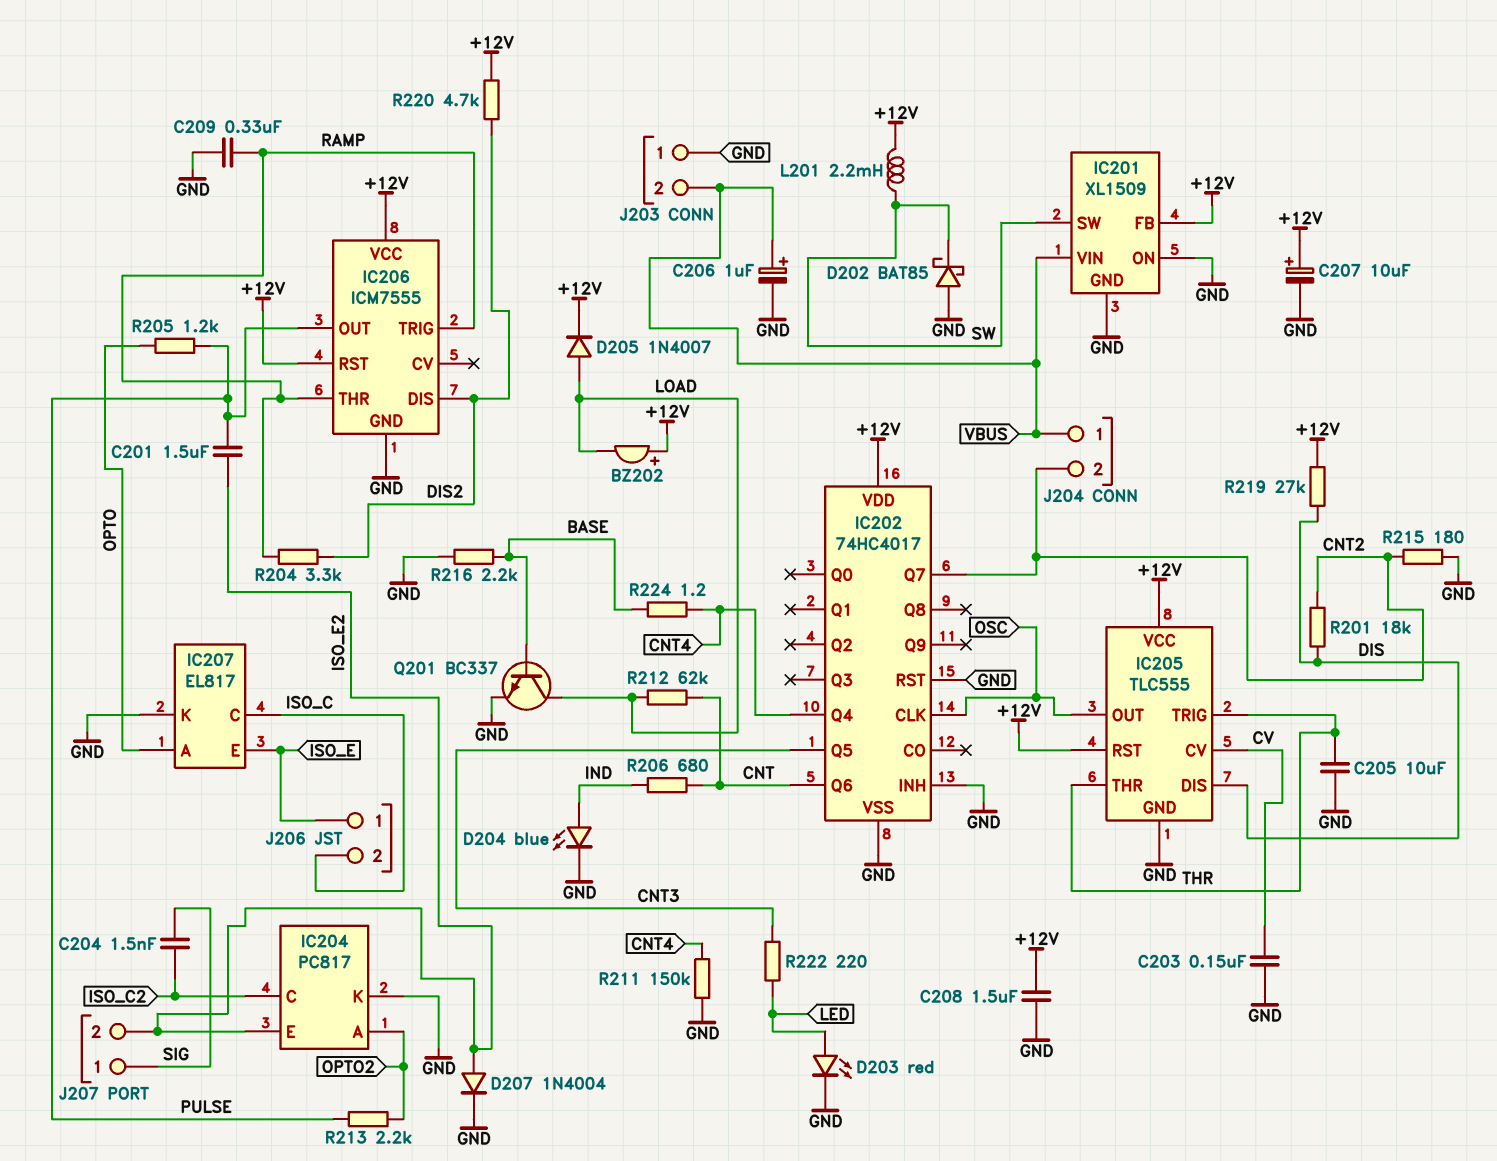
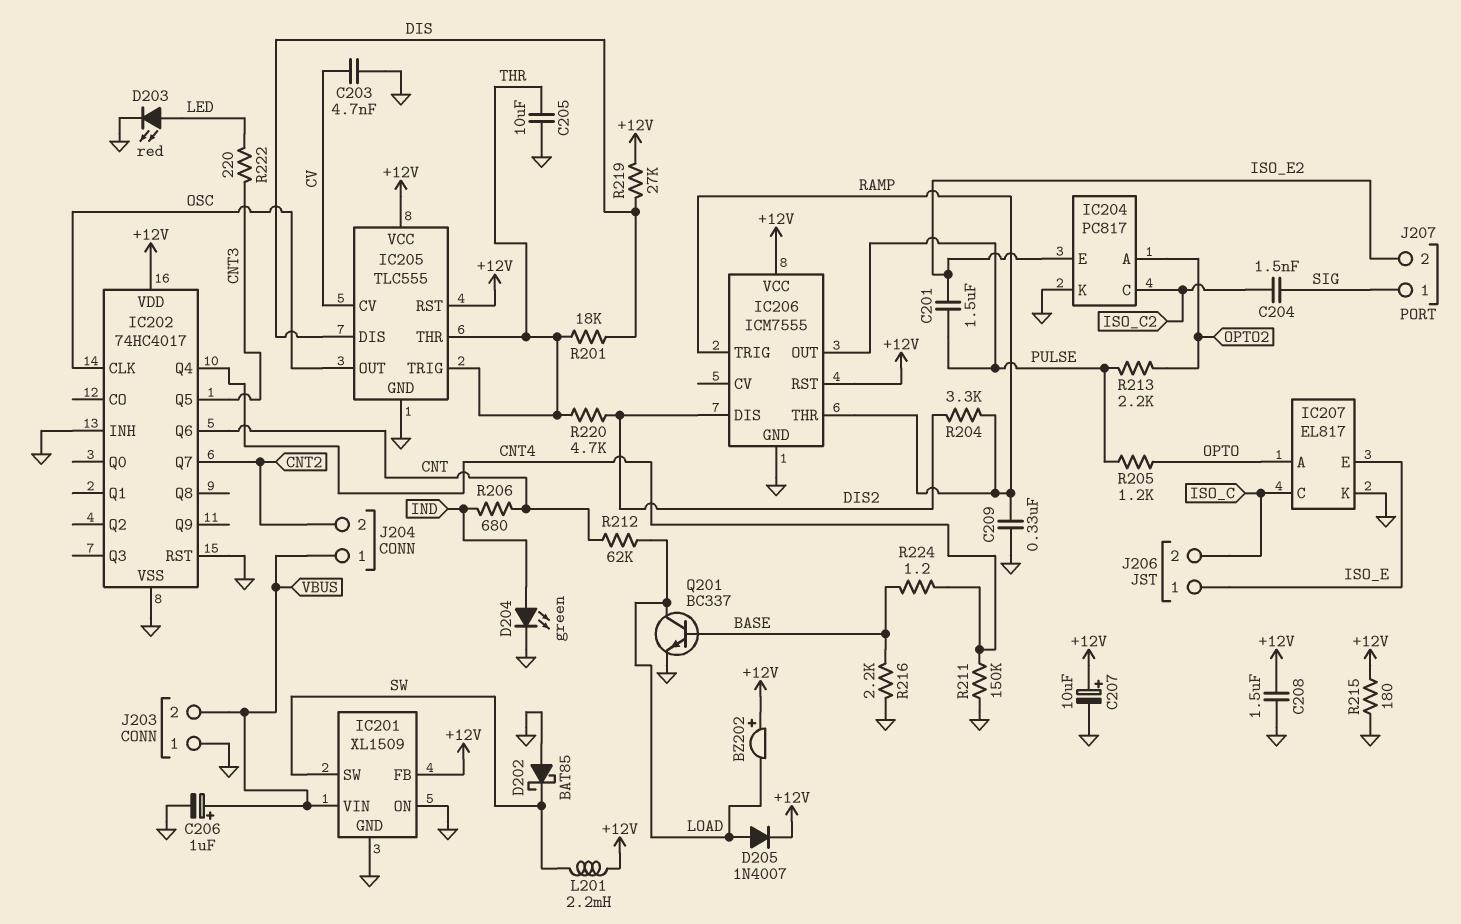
C203: 150nF (CV, GND) -> 4.7nF (CV, GND)
D204: LED blue (A IND, K GND) -> LED green (A IND, K GND)
D207: diode 1N4004 (A ISO_E2, K GND) -> none
R201: 18k (CNT2, DIS) -> 18k (DIS, THR)
R215: 180 (CNT2, GND) -> 180 (+12V, GND)
R220: 4.7k (+12V, DIS2) -> 4.7k (DIS2, THR)

